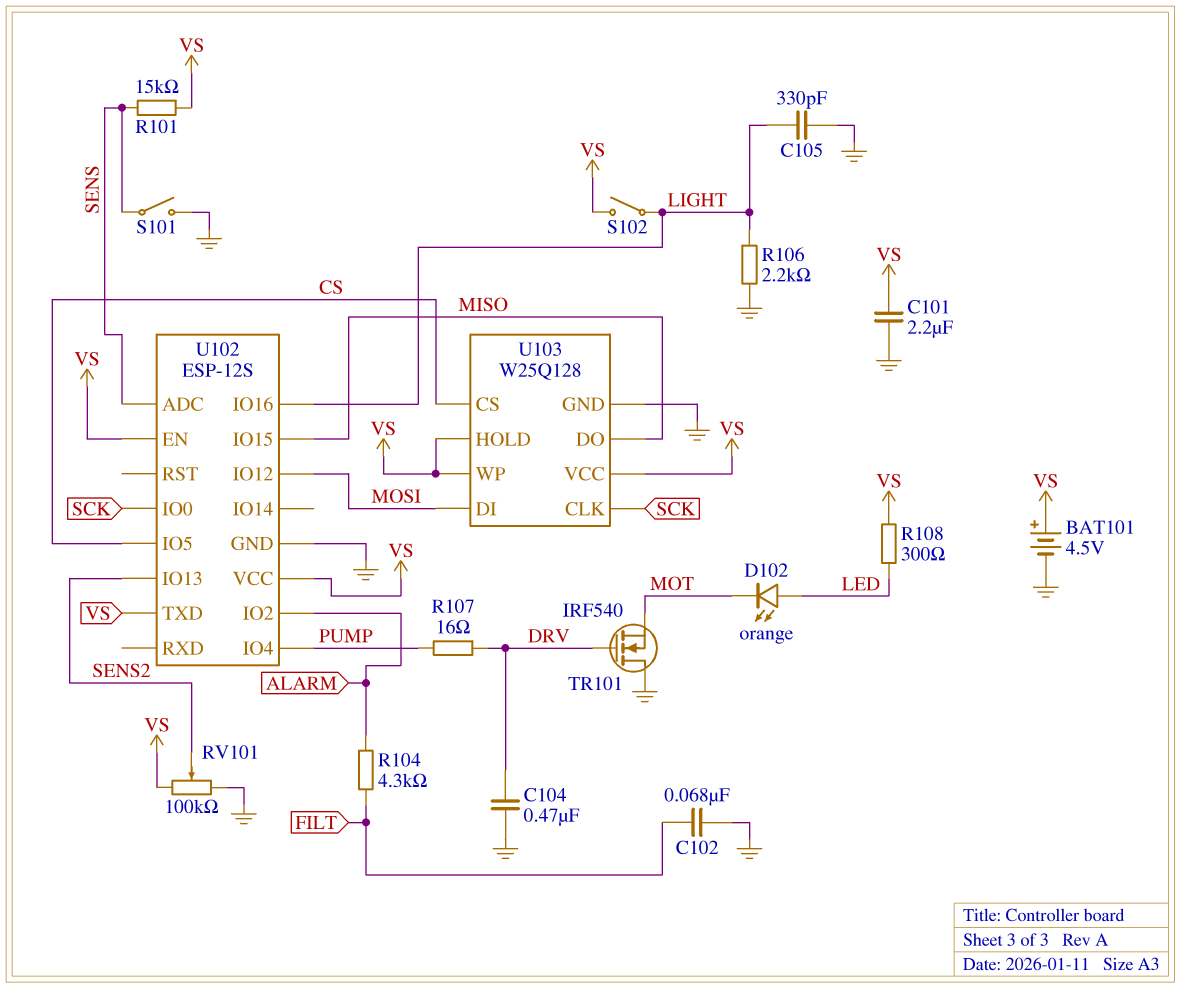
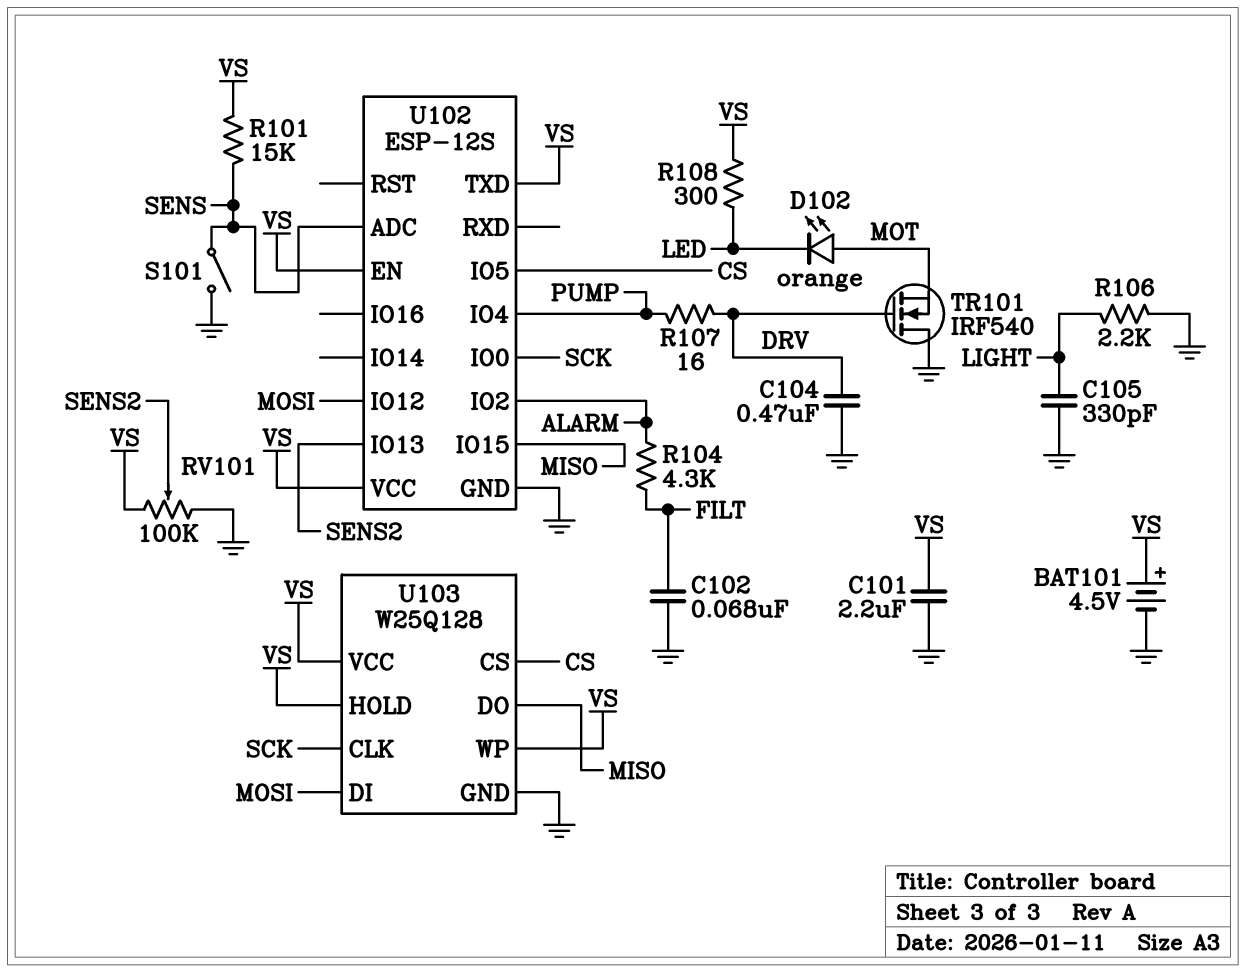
D102: LED orange (A LED, K MOT) -> LED orange (A MOT, K LED)
S102: switch (LIGHT, VS) -> none
U102 pin IO16: LIGHT -> none

